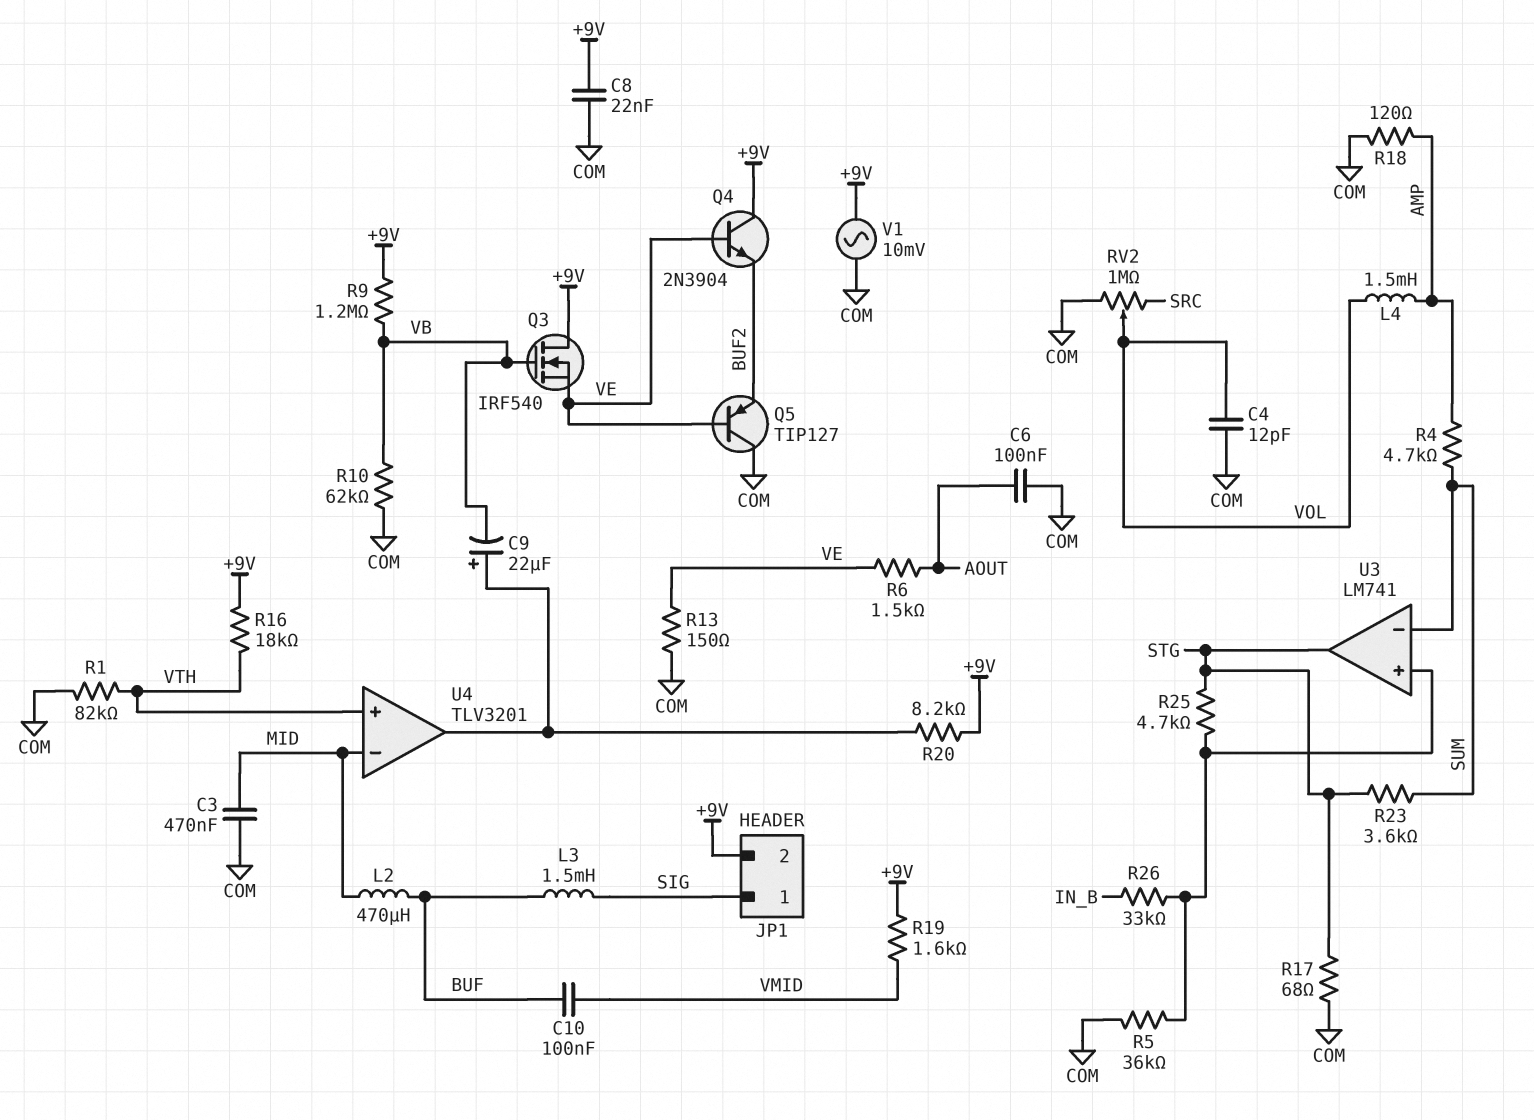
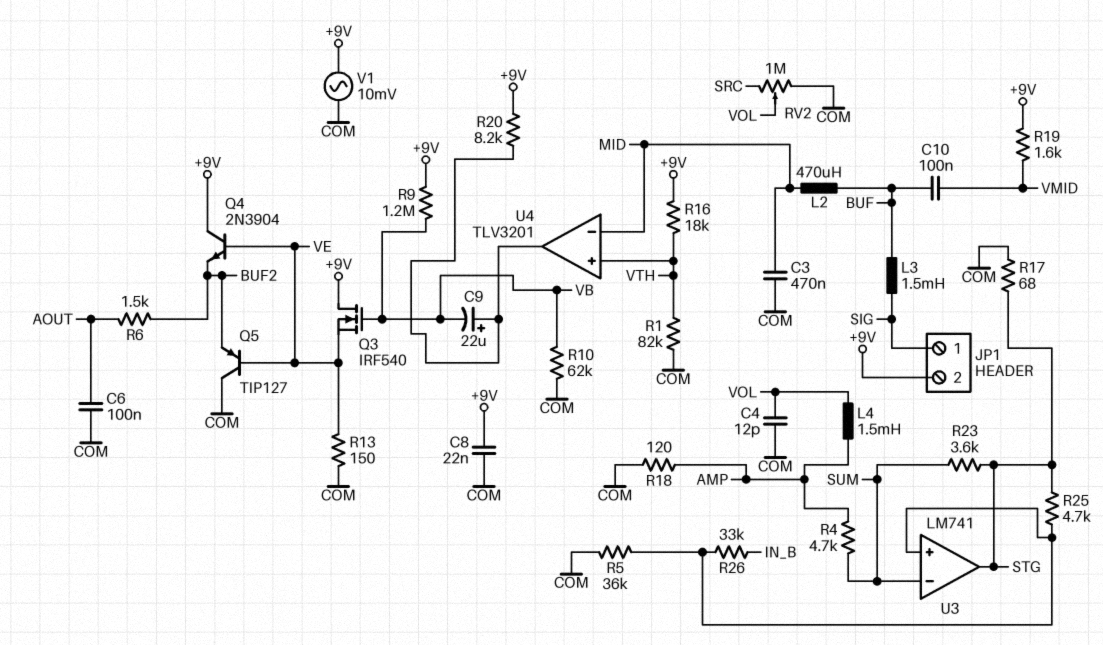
R6: 1.5k (AOUT, VE) -> 1.5k (AOUT, BUF2)

